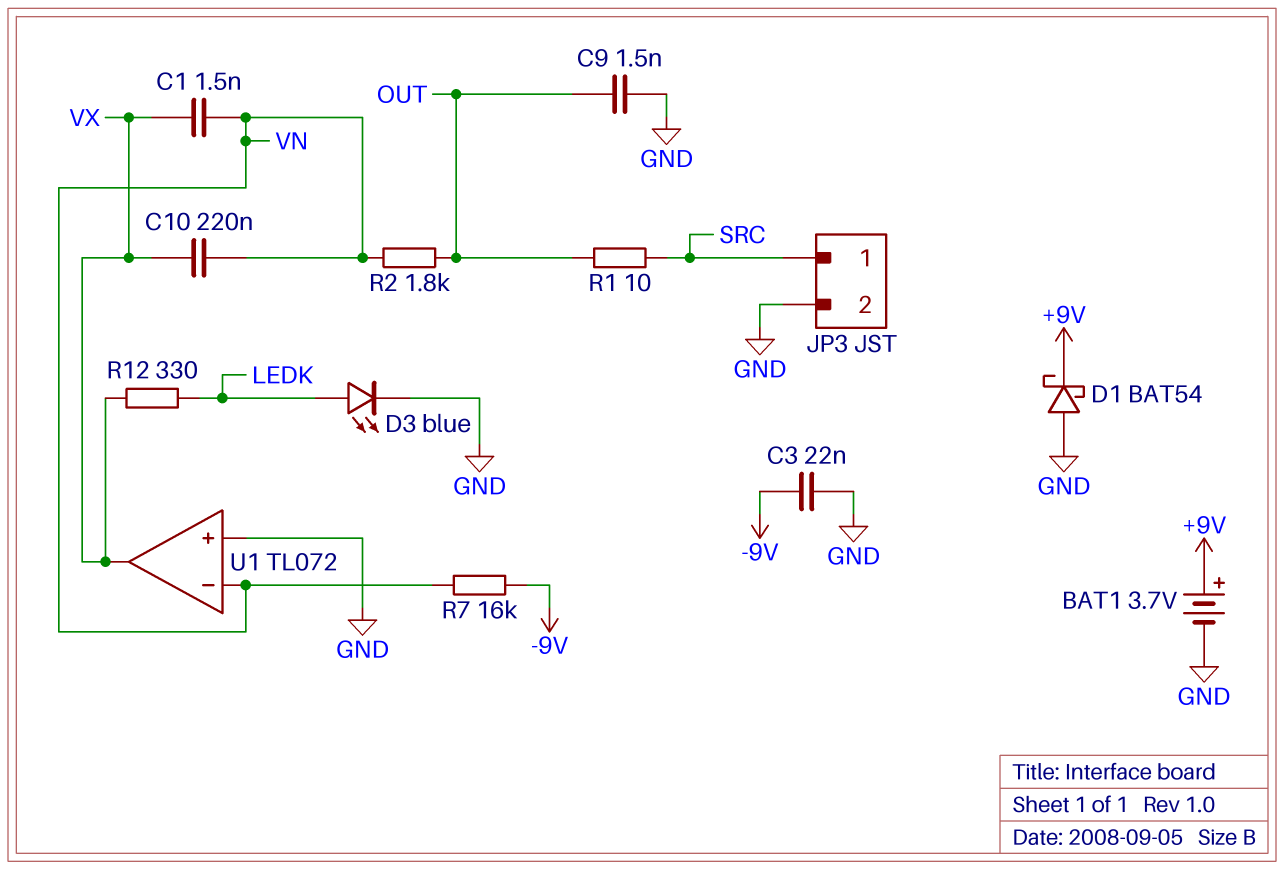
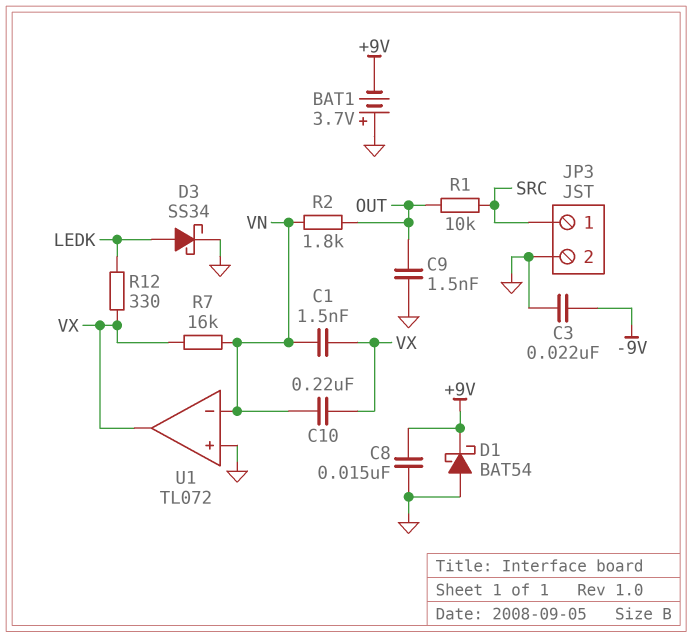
BAT1: 3.7V (plus +9V, minus GND) -> 3.7V (plus GND, minus +9V)
C8: none -> 15nF (+9V, GND)
D3: LED blue (A LEDK, K GND) -> schottky SS34 (A LEDK, K GND)
R1: 10 (OUT, SRC) -> 10k (OUT, SRC)
R7: 16k (-9V, VN) -> 16k (VN, VX)

